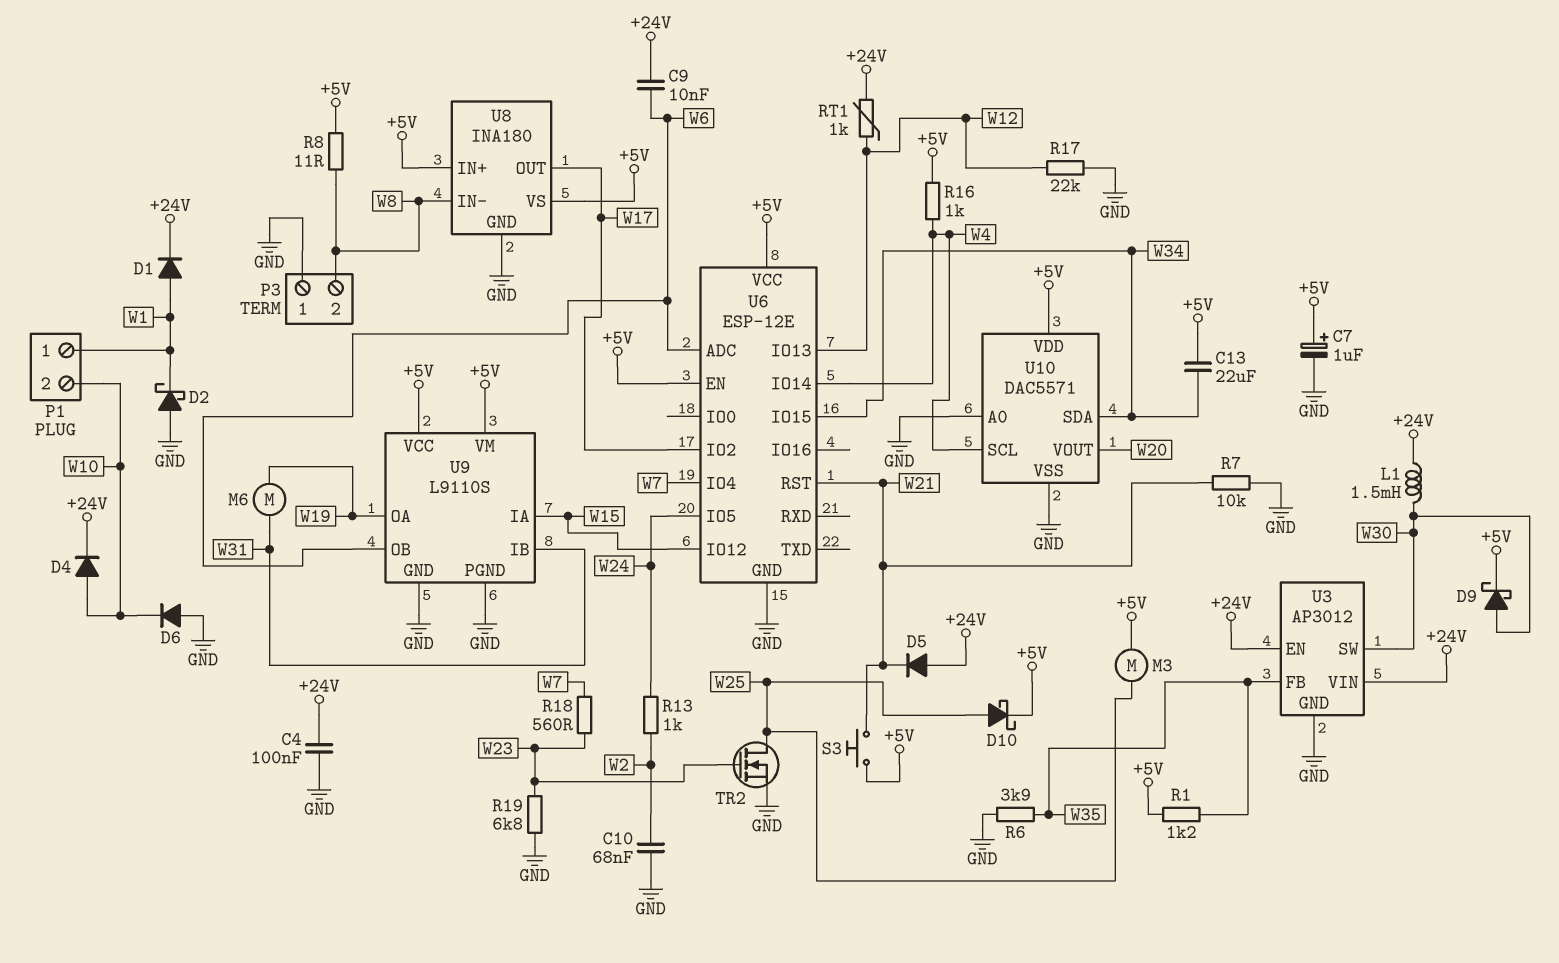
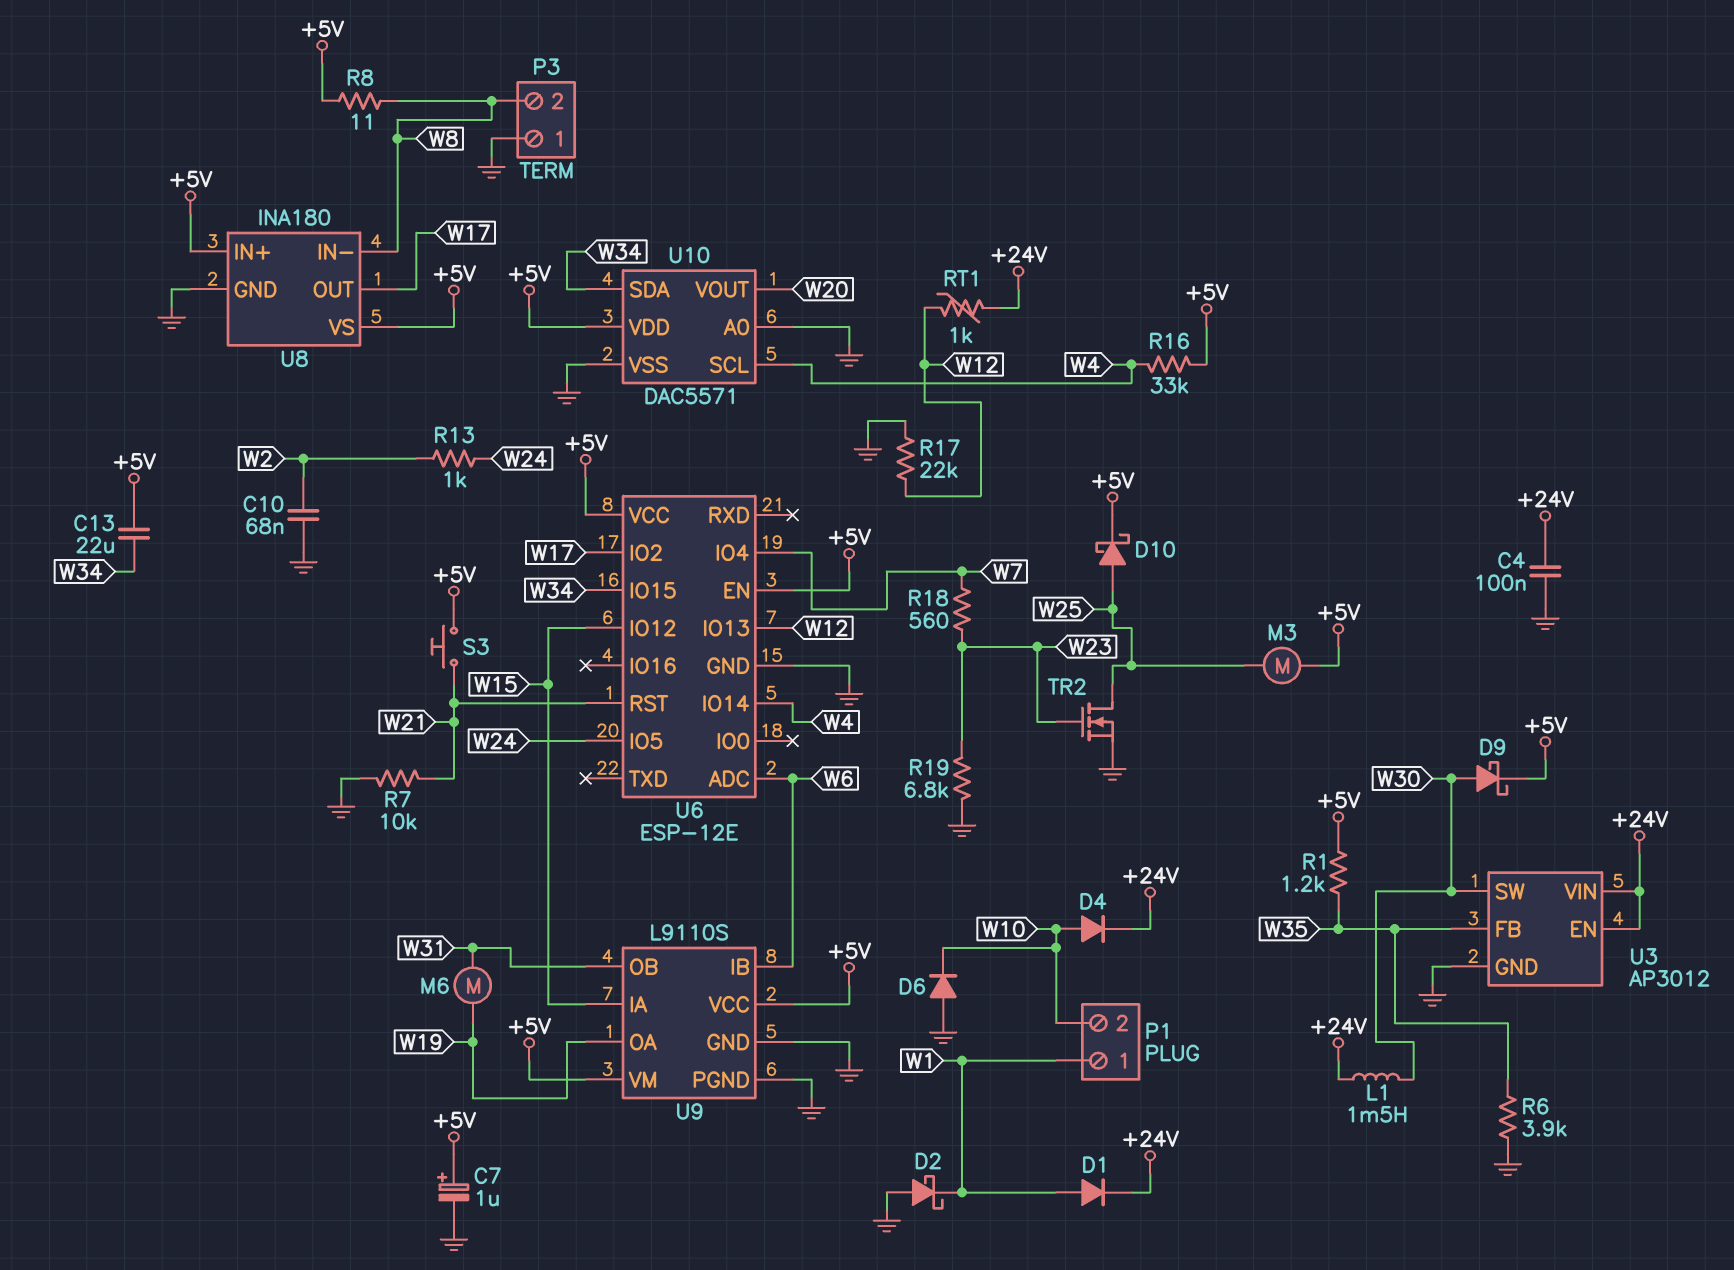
C9: 10nF (+24V, W6) -> none
D5: diode (A +24V, K W21) -> none
R16: 1k (+5V, W4) -> 33k (+5V, W4)
U9 pin IB: W31 -> W6
U9 pin OB: W6 -> W31

